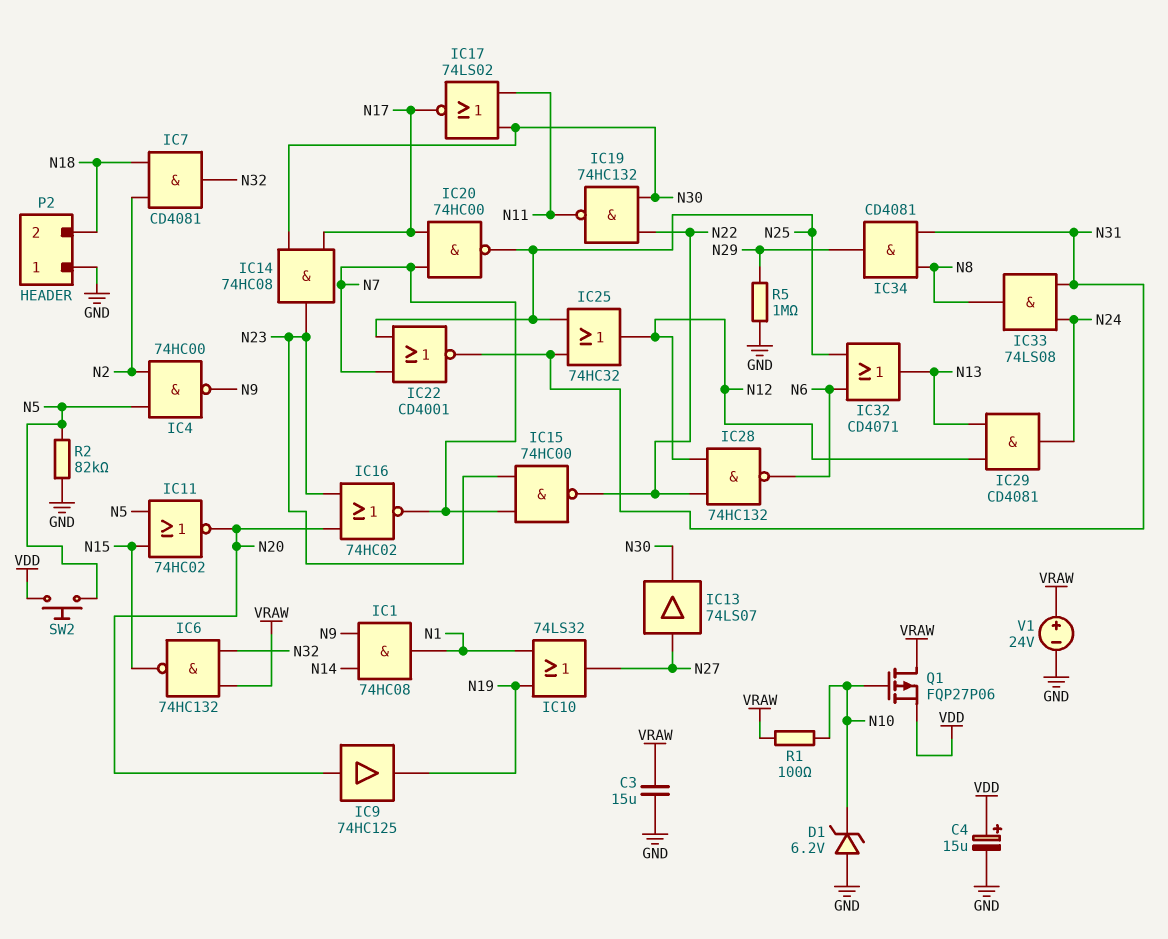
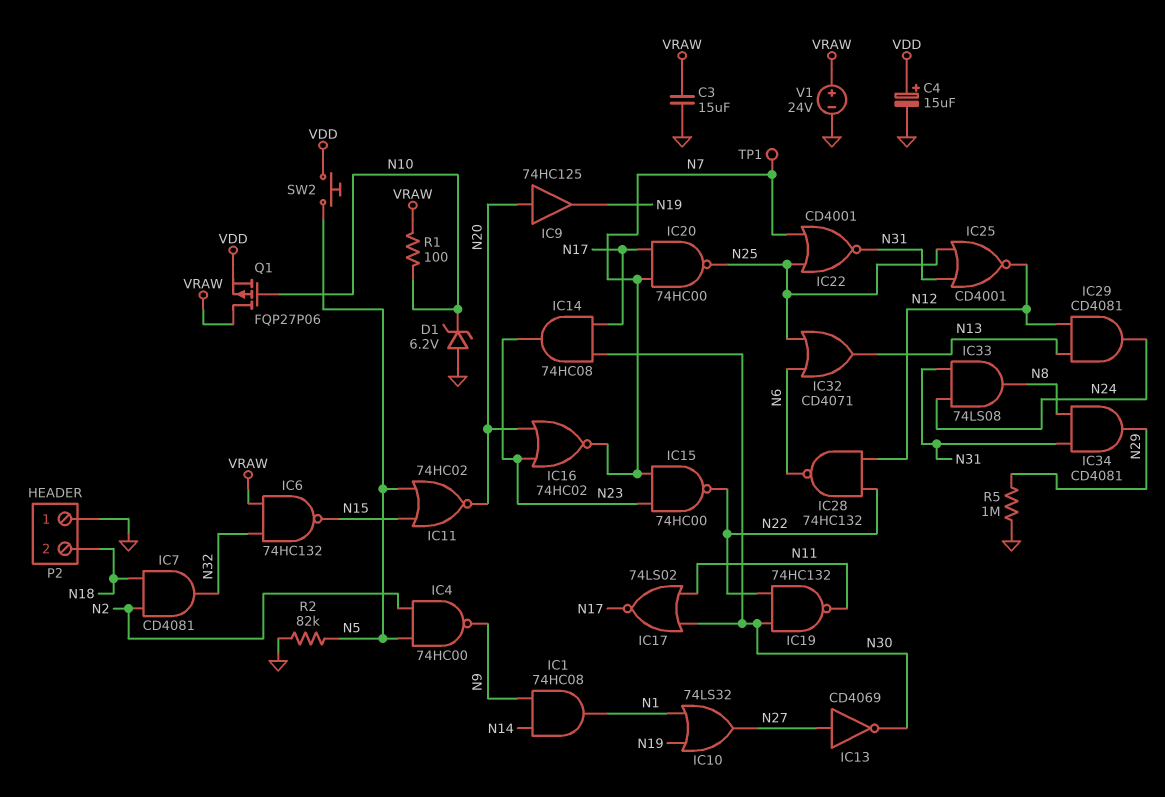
IC13: buffer 74LS07 (in N27, out N30) -> NOT CD4069 (in N27, out N30)
IC25: OR 74HC32 (in N25, in N31, out N12) -> NOR CD4001 (in N25, in N31, out N12)
TP1: none -> test point (N7)

